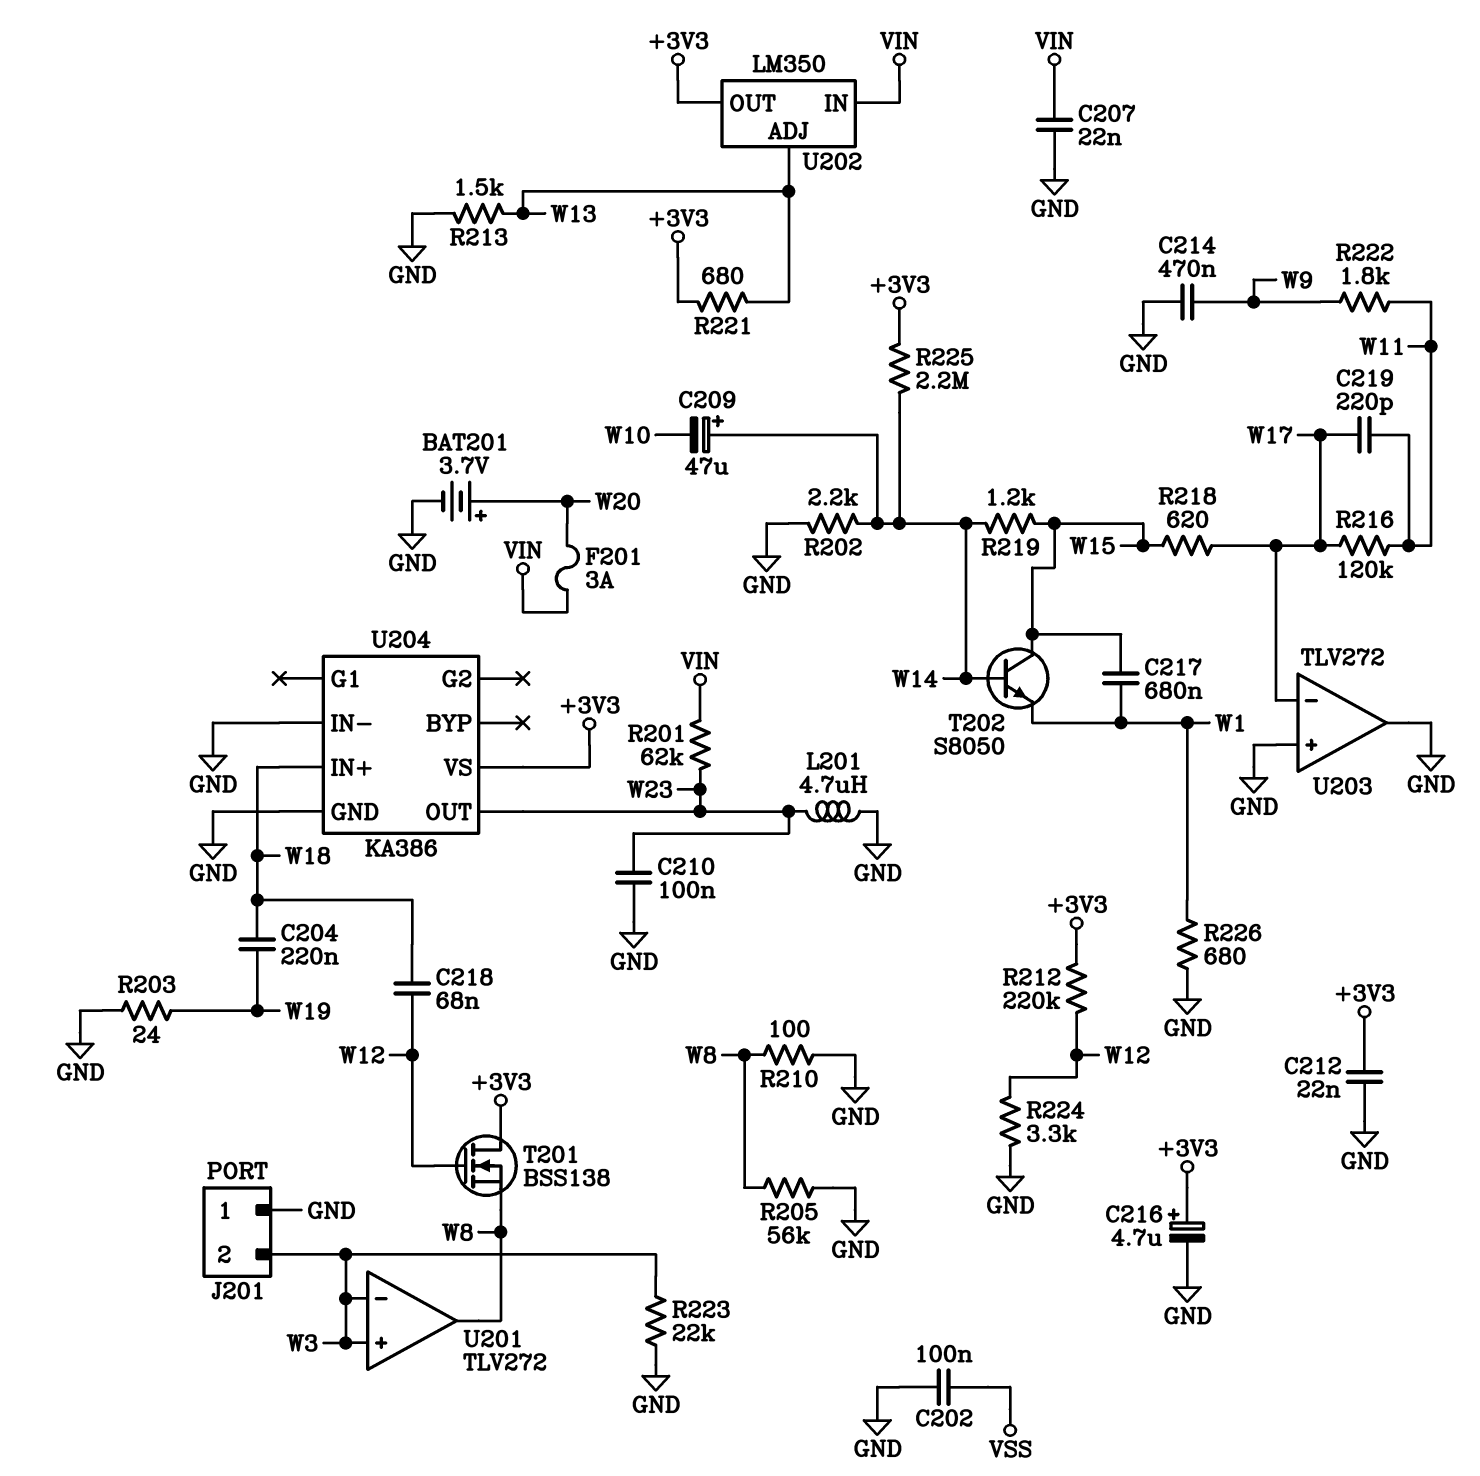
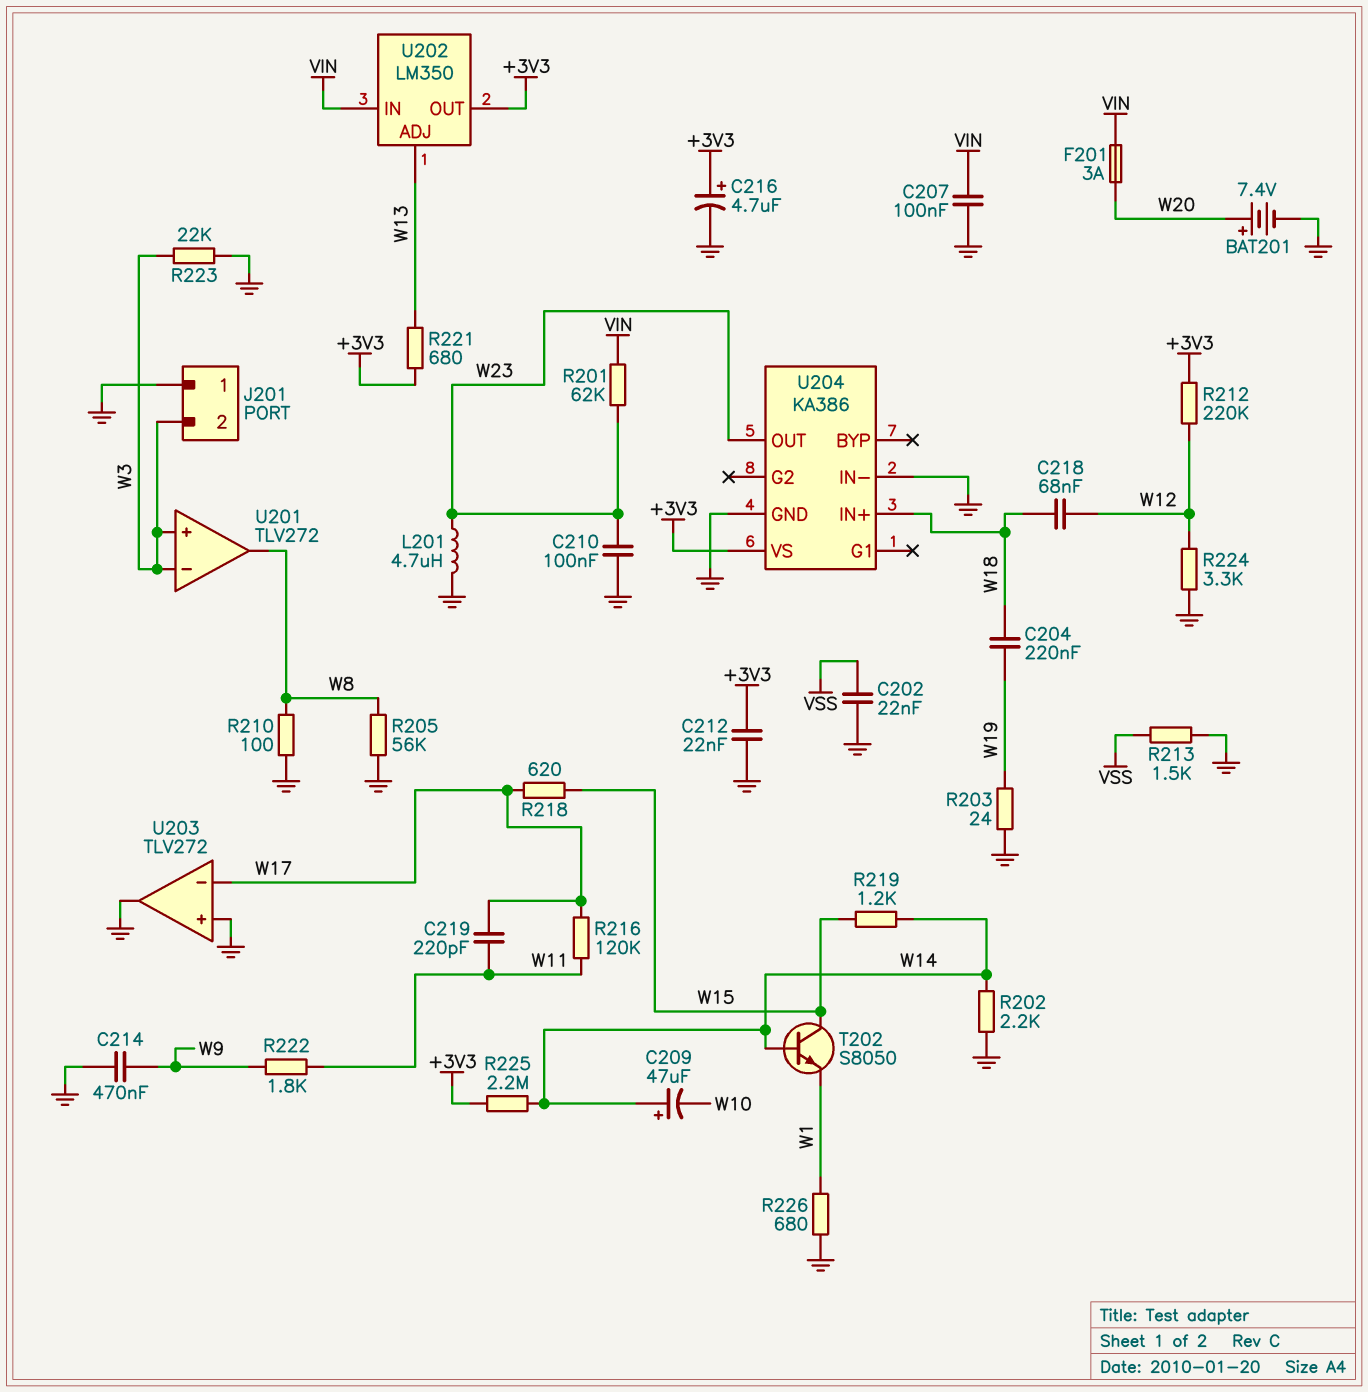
BAT201: 3.7V (plus W20, minus GND) -> 7.4V (plus W20, minus GND)
C202: 100nF (GND, VSS) -> 22nF (GND, VSS)
C207: 22nF (GND, VIN) -> 100nF (GND, VIN)
C217: 680nF (W1, W15) -> none
R213: 1.5k (GND, W13) -> 1.5k (GND, VSS)
T201: NMOS BSS138 (G W12, D +3V3, S W8) -> none

